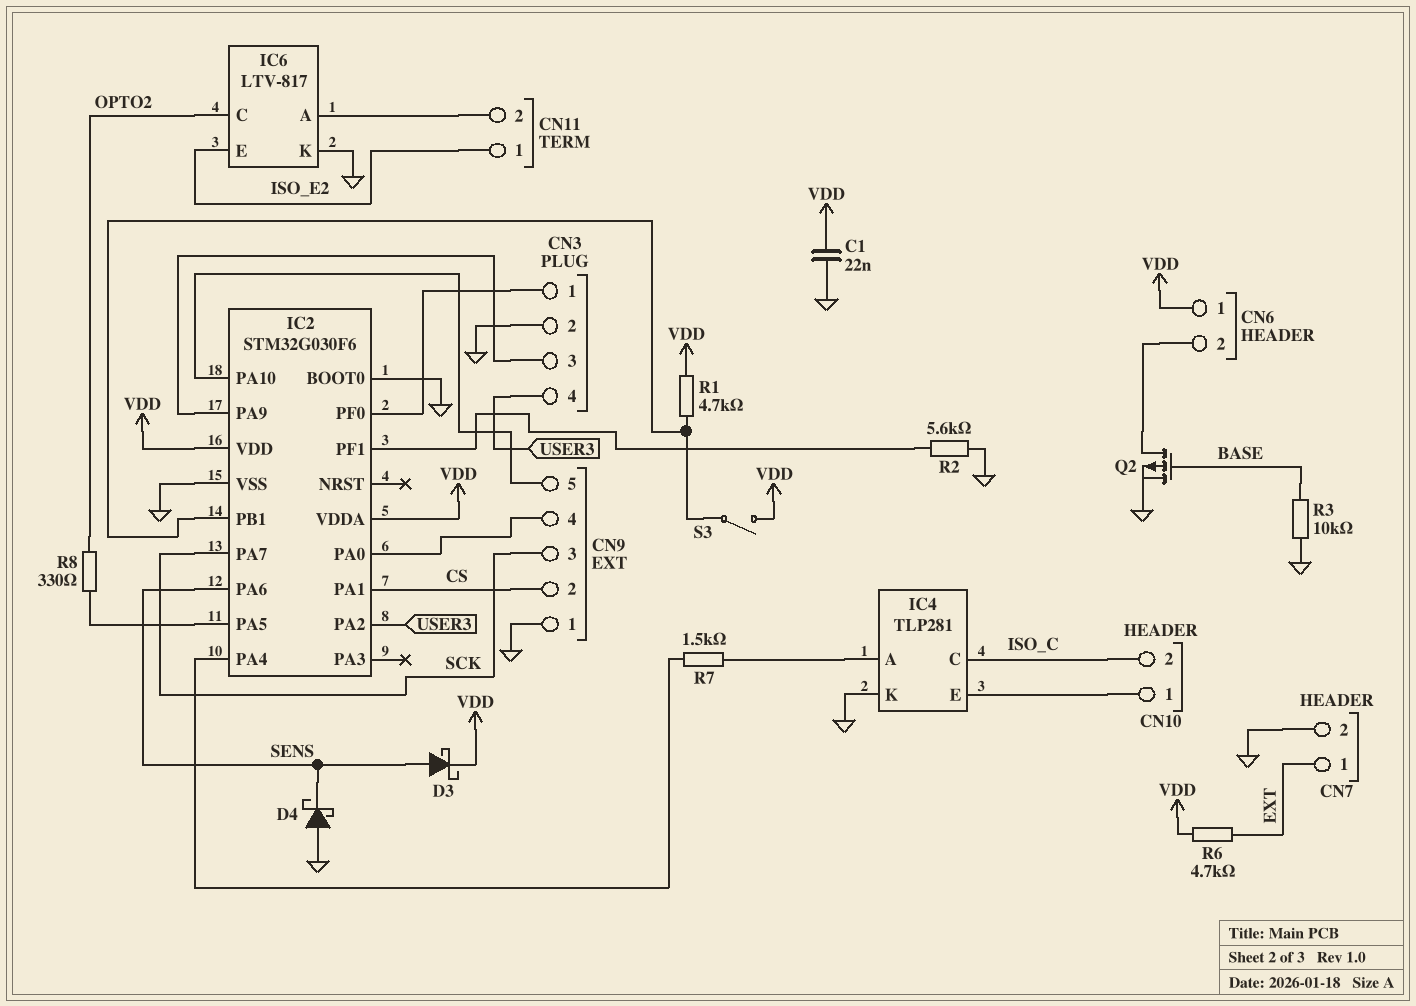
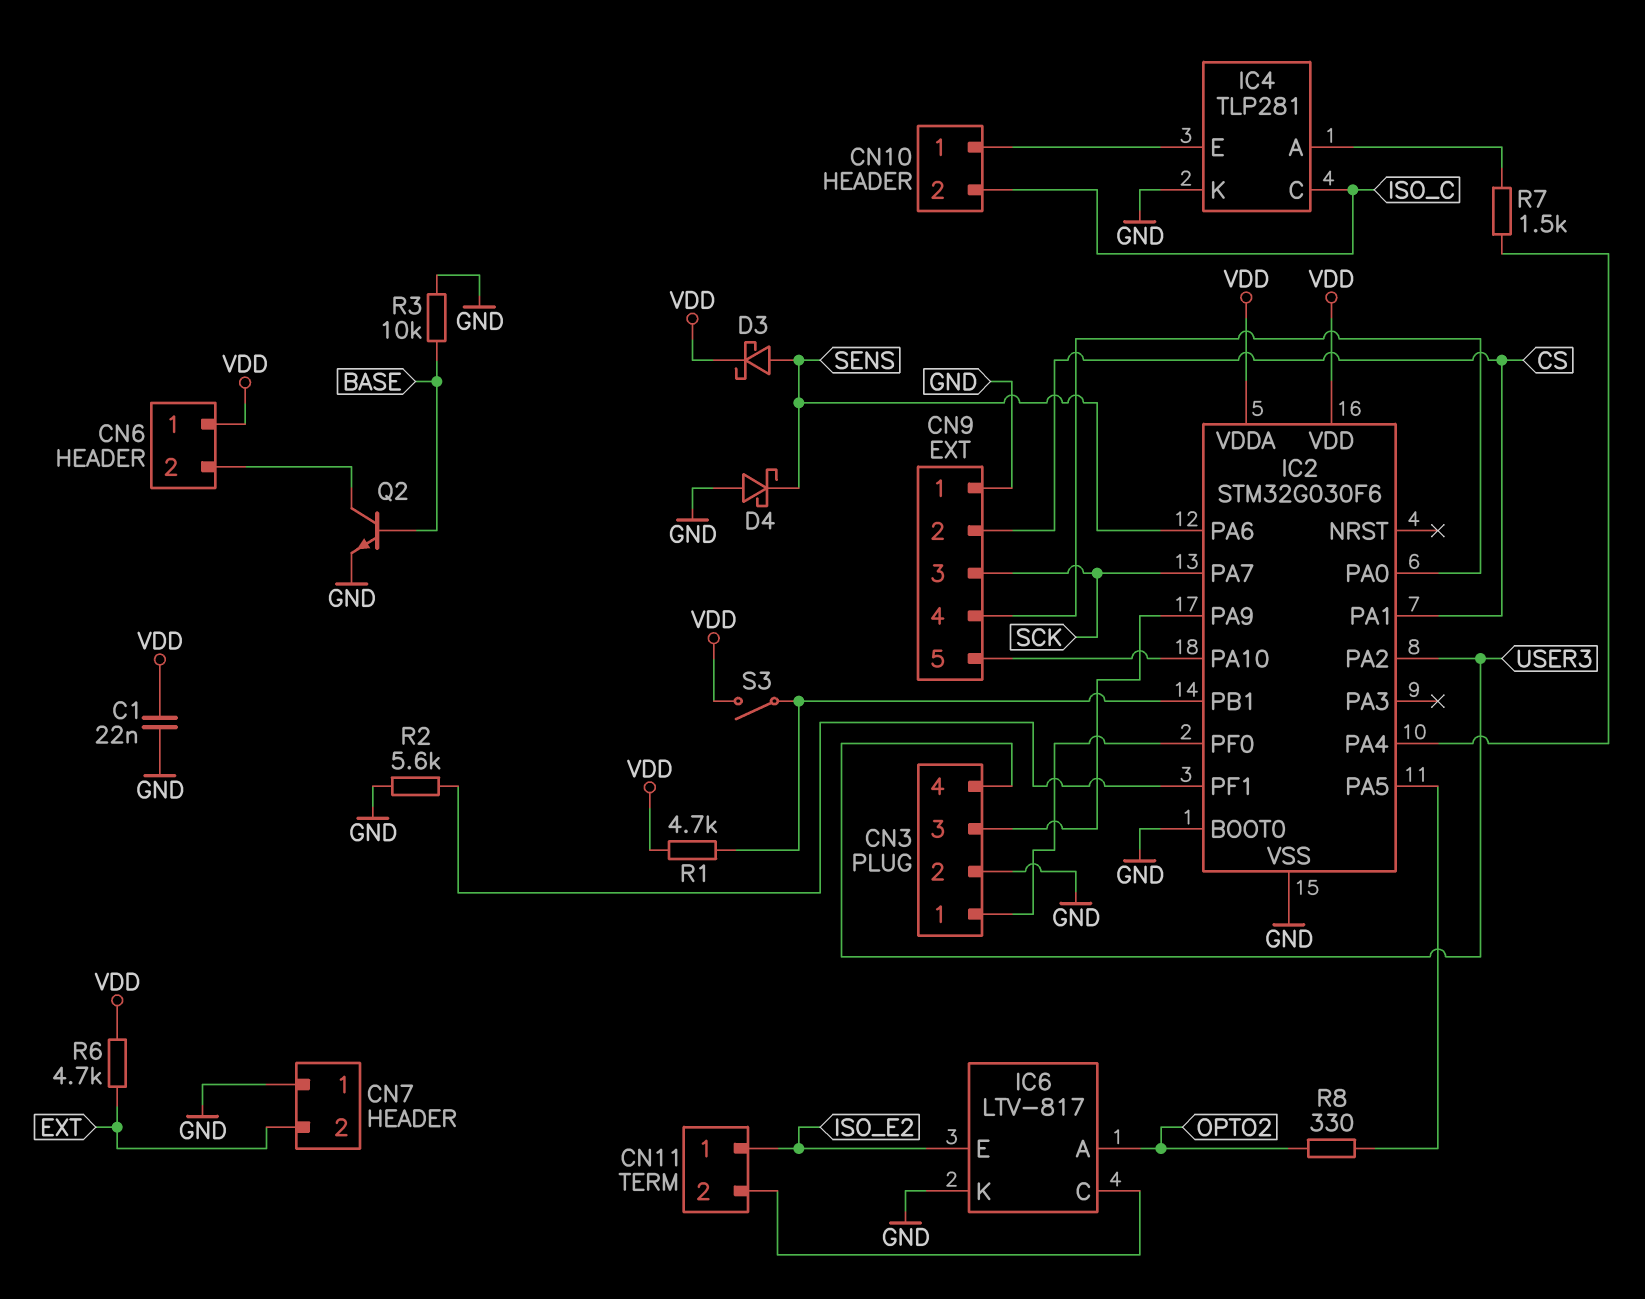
CN7 pin 1: EXT -> GND
CN7 pin 2: GND -> EXT
IC6 pin A: CN11/2 -> OPTO2
IC6 pin C: OPTO2 -> CN11/2
Q2: PMOS (G BASE, D CN6/2, S GND) -> NPN (B BASE, C CN6/2, E GND)

